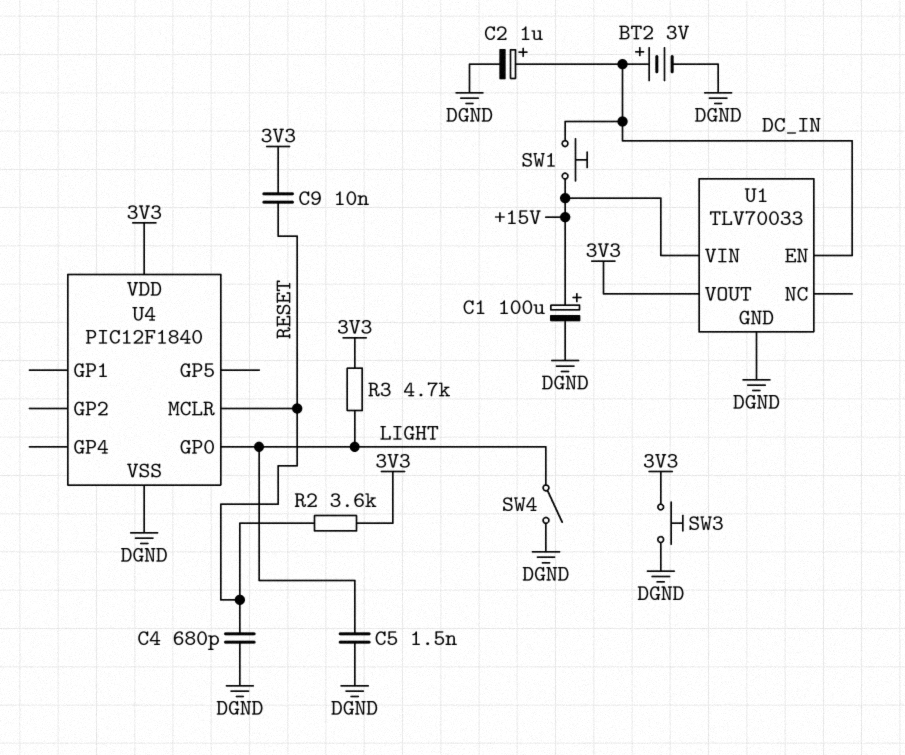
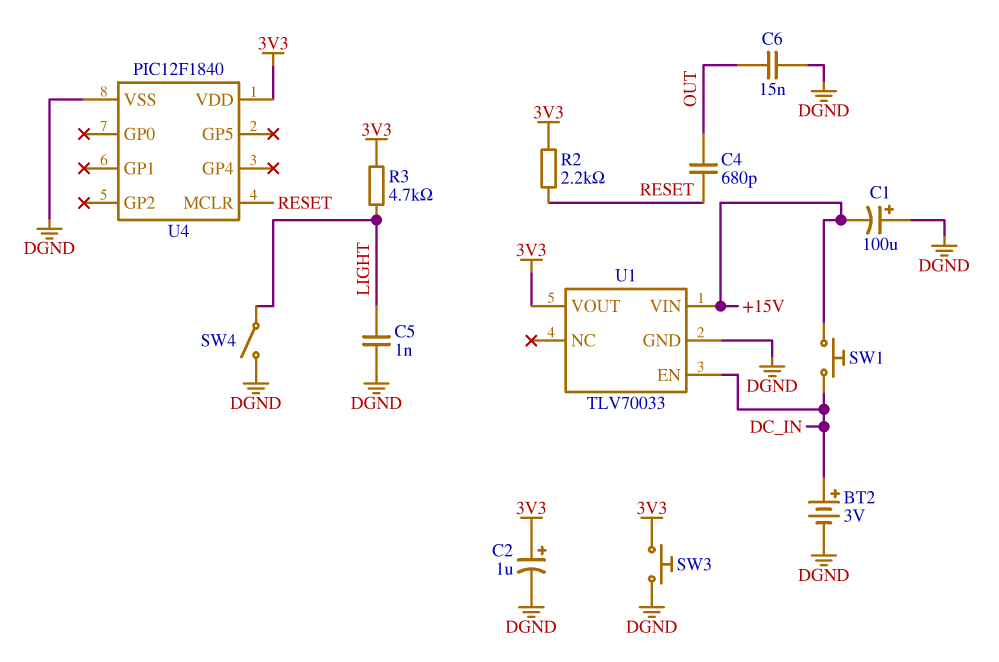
C1: 100uF (plus +15V, minus DGND) -> 100uF (plus DGND, minus +15V)
C2: 1uF (plus DC_IN, minus DGND) -> 1uF (plus 3V3, minus DGND)
C4: 680pF (DGND, RESET) -> 680pF (OUT, RESET)
C5: 1.5nF (DGND, LIGHT) -> 1nF (DGND, LIGHT)
C6: none -> 15nF (DGND, OUT)
C9: 10nF (3V3, RESET) -> none
R2: 3.6k (3V3, RESET) -> 2.2k (3V3, RESET)
U4 pin GP0: LIGHT -> none

